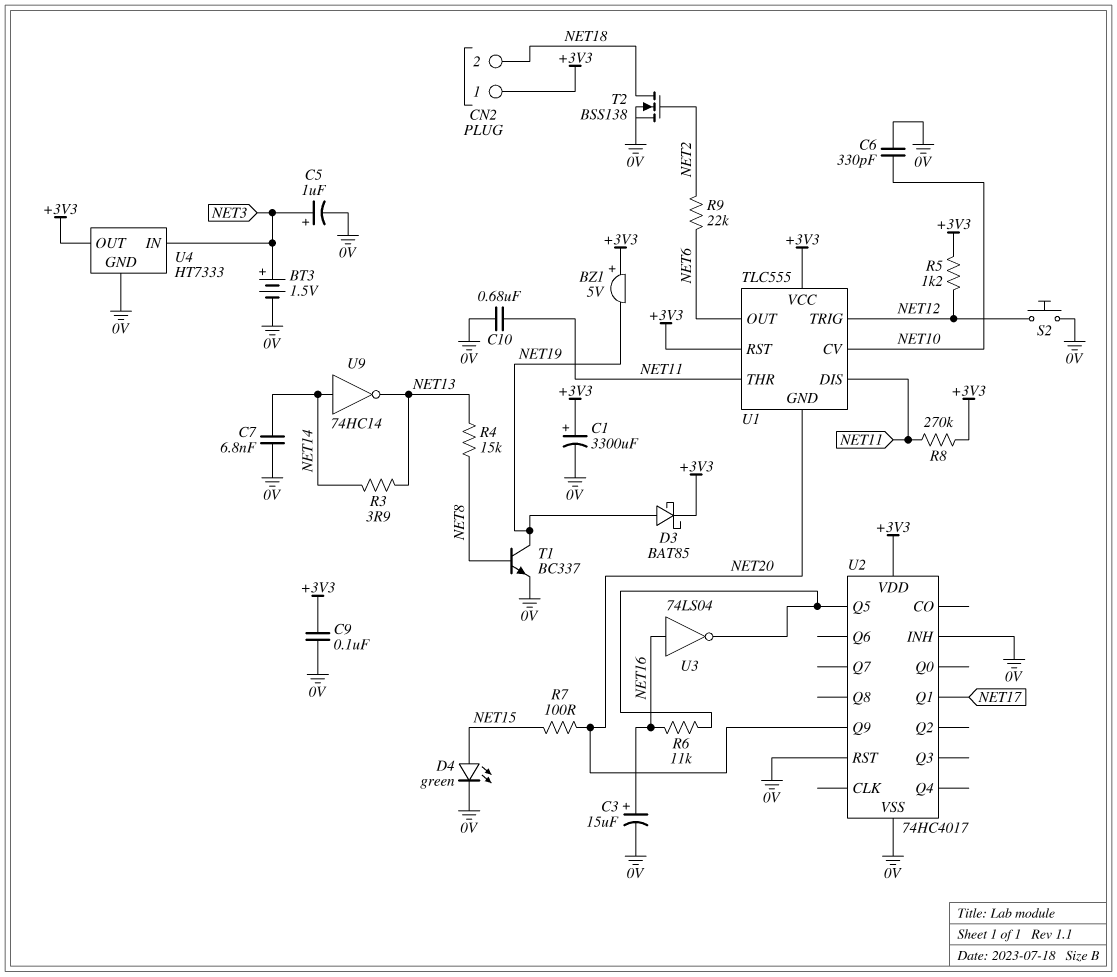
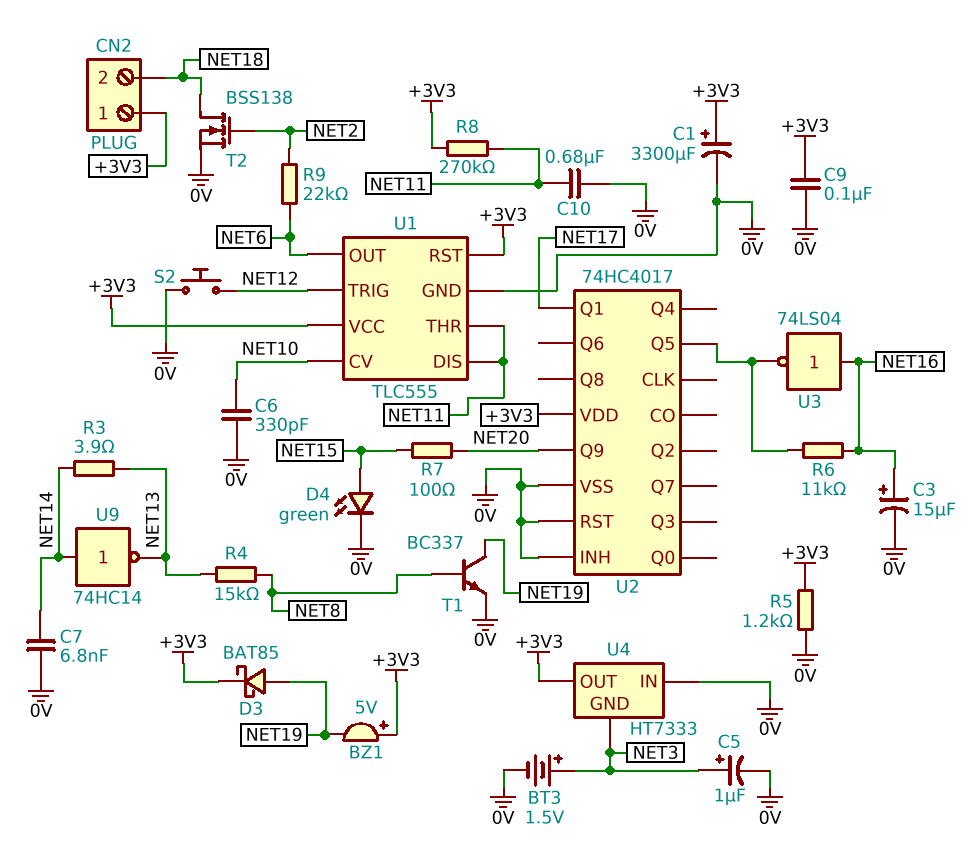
R5: 1.2k (+3V3, NET12) -> 1.2k (+3V3, 0V)
U1 pin GND: NET20 -> 0V
U4 pin GND: 0V -> NET3
U4 pin IN: NET3 -> 0V

